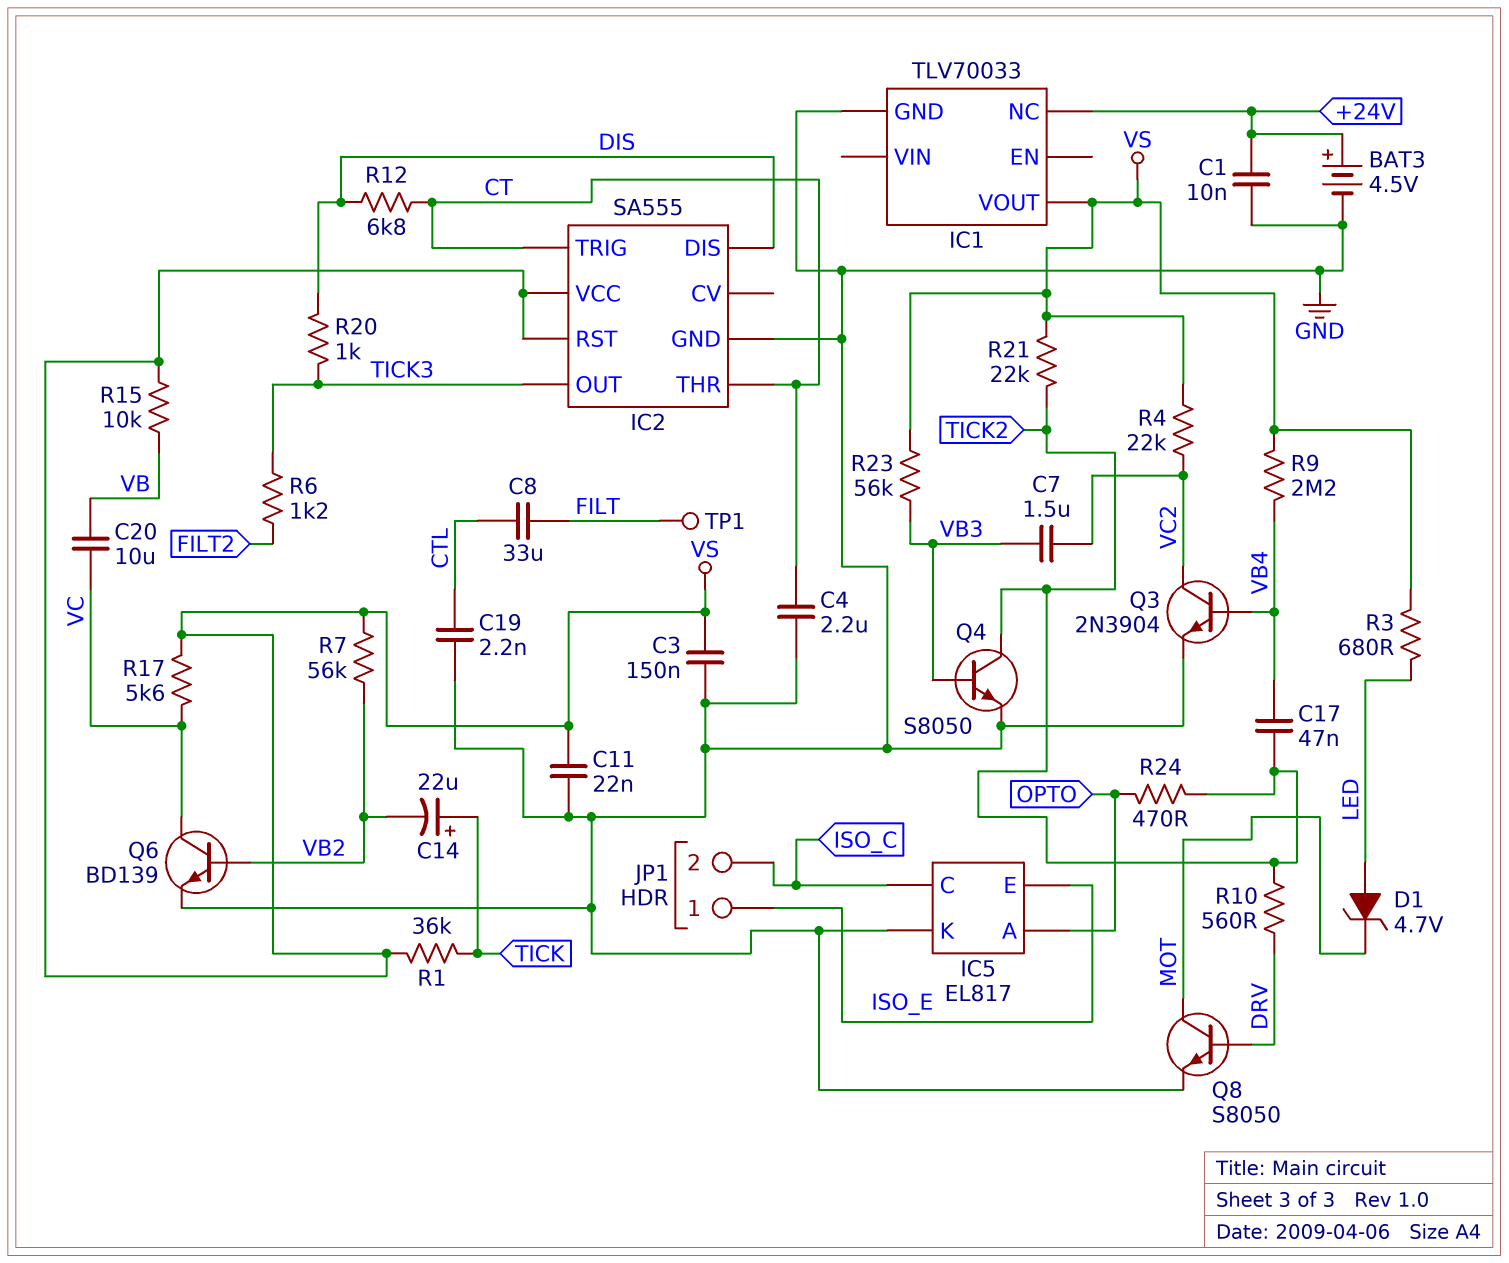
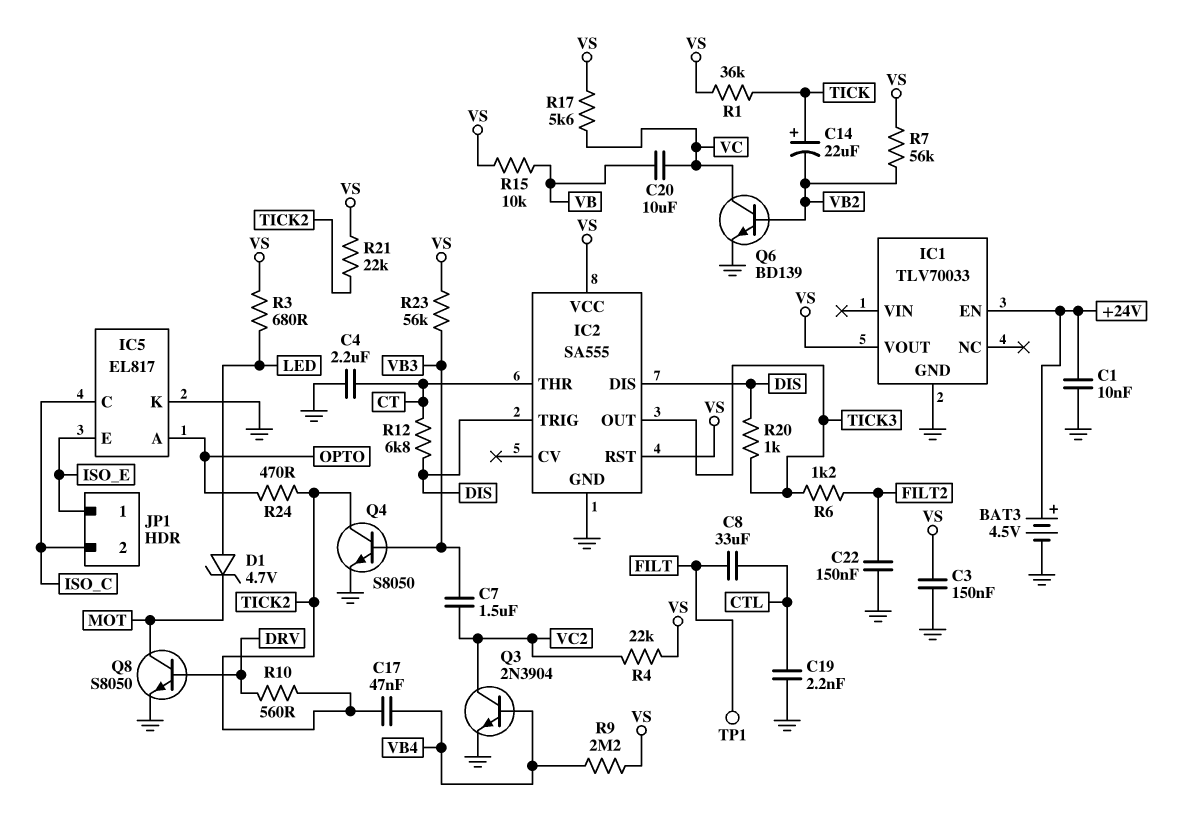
C11: 22nF (GND, VS) -> none
C22: none -> 150nF (FILT2, GND)
IC1 pin EN: none -> +24V
IC1 pin NC: +24V -> none
IC2 pin TRIG: CT -> DIS

